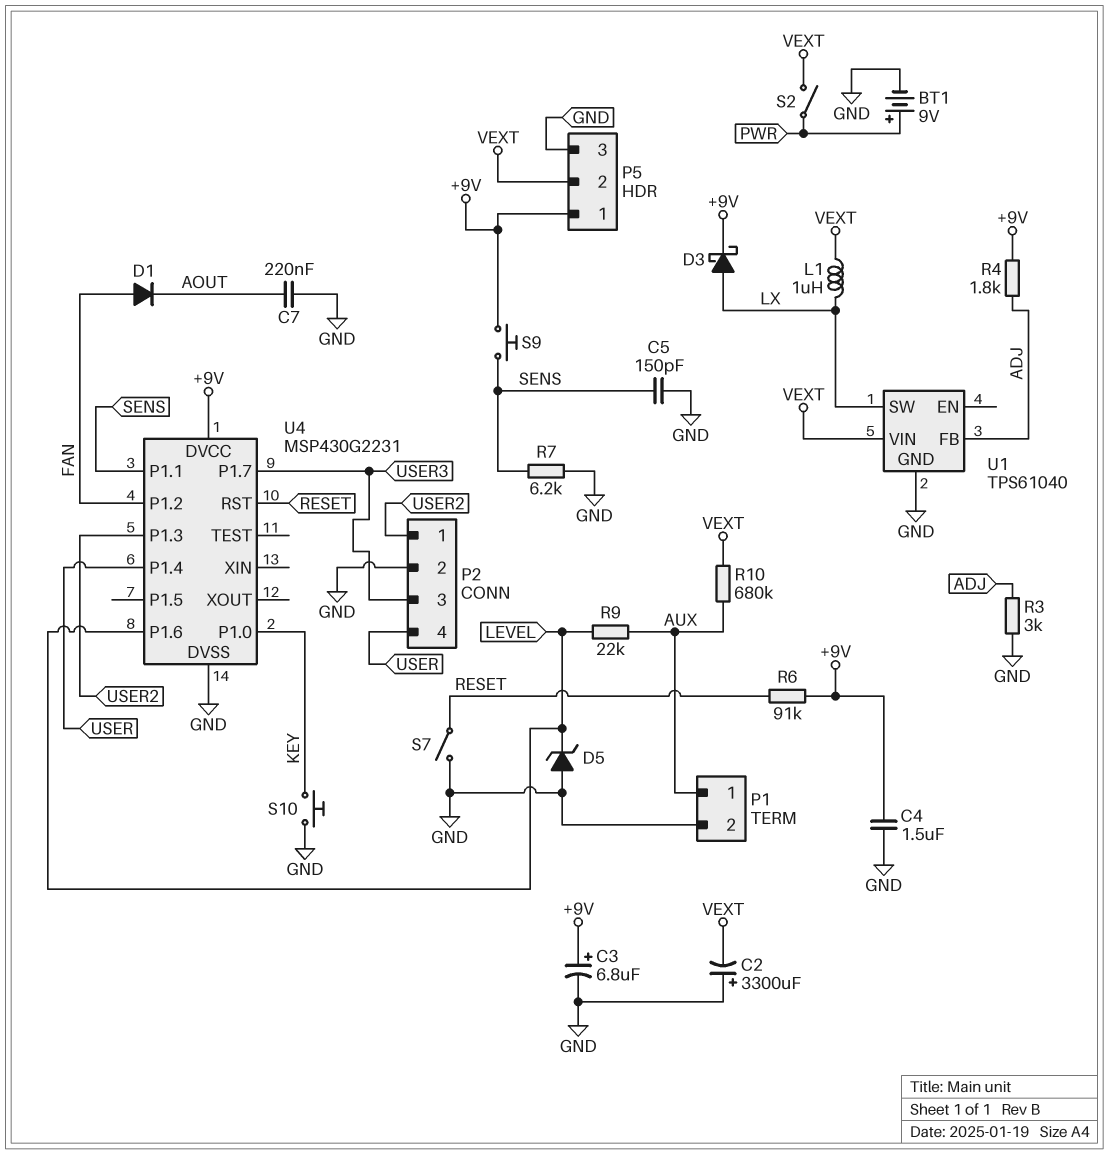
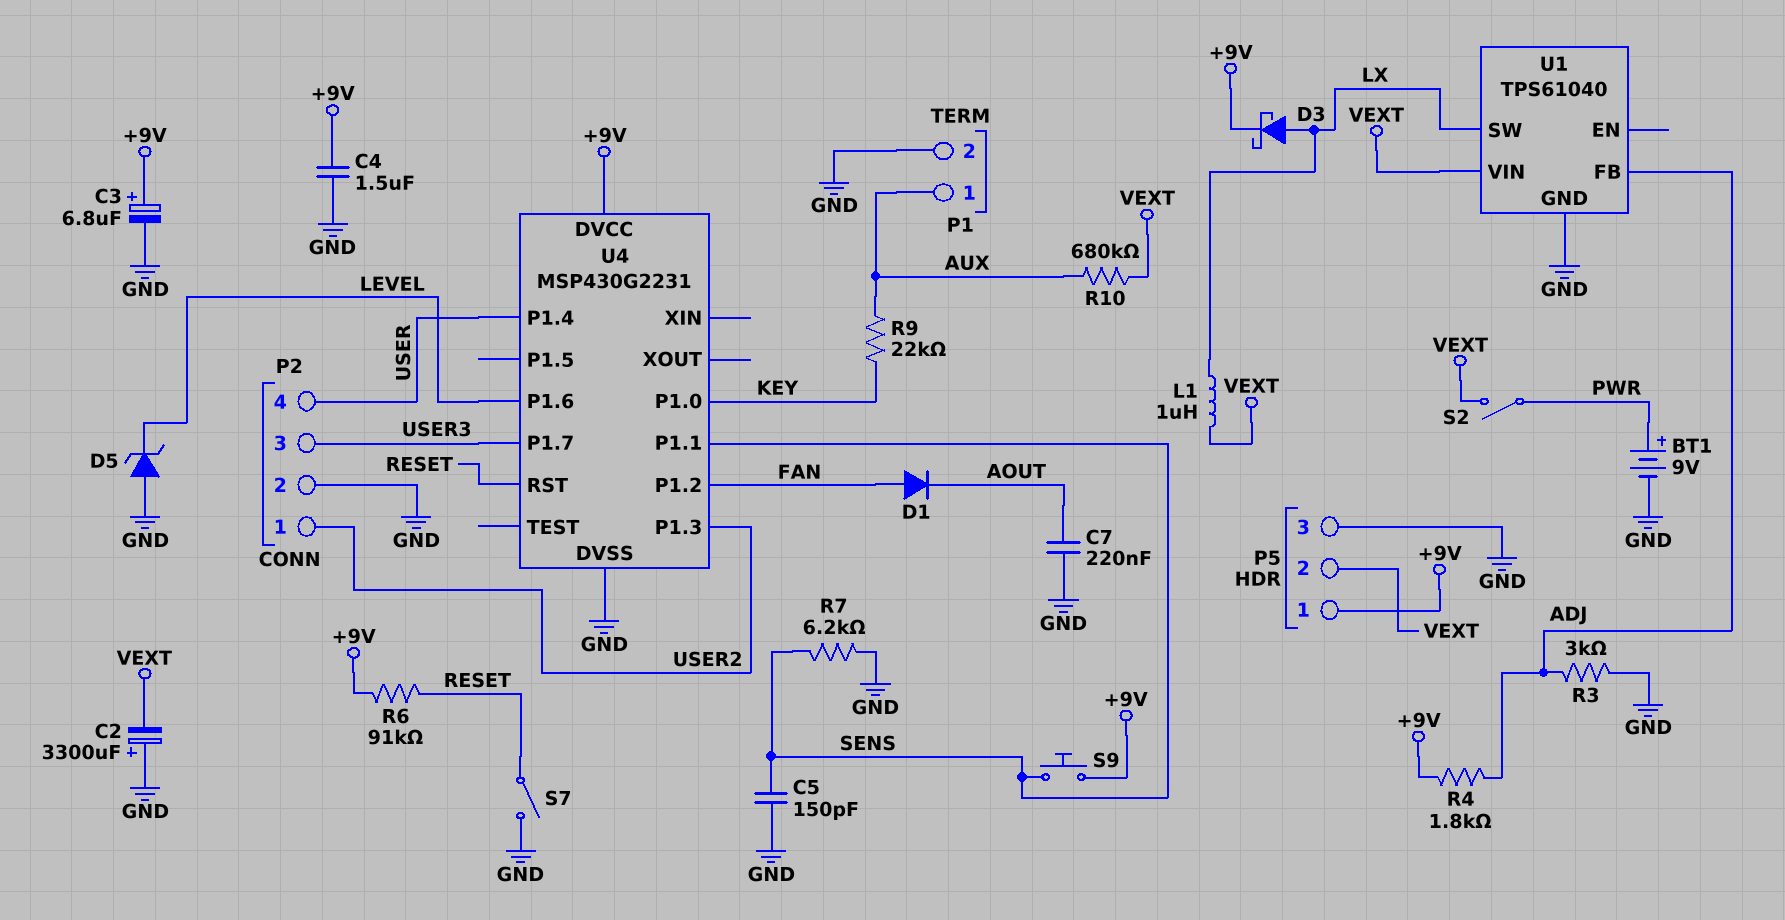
R9: 22k (AUX, LEVEL) -> 22k (AUX, KEY)
S10: button (GND, KEY) -> none

